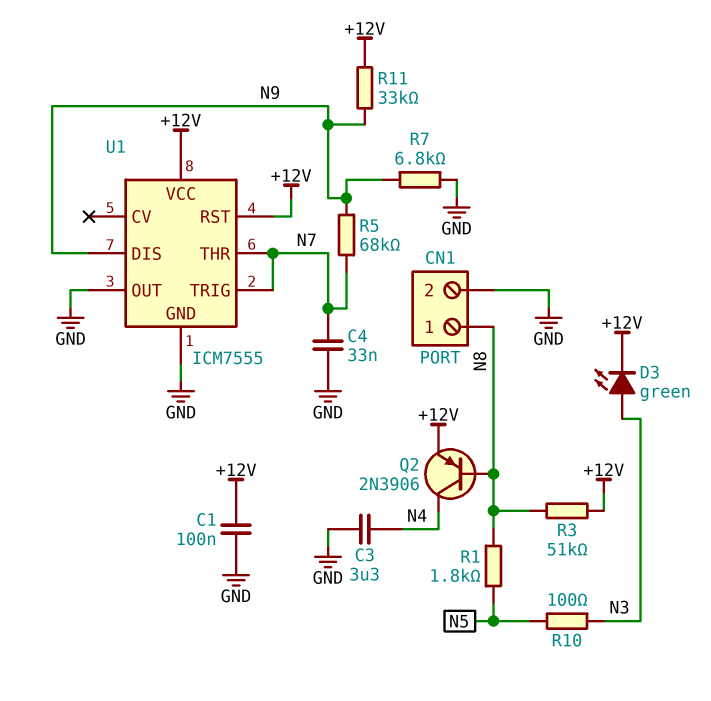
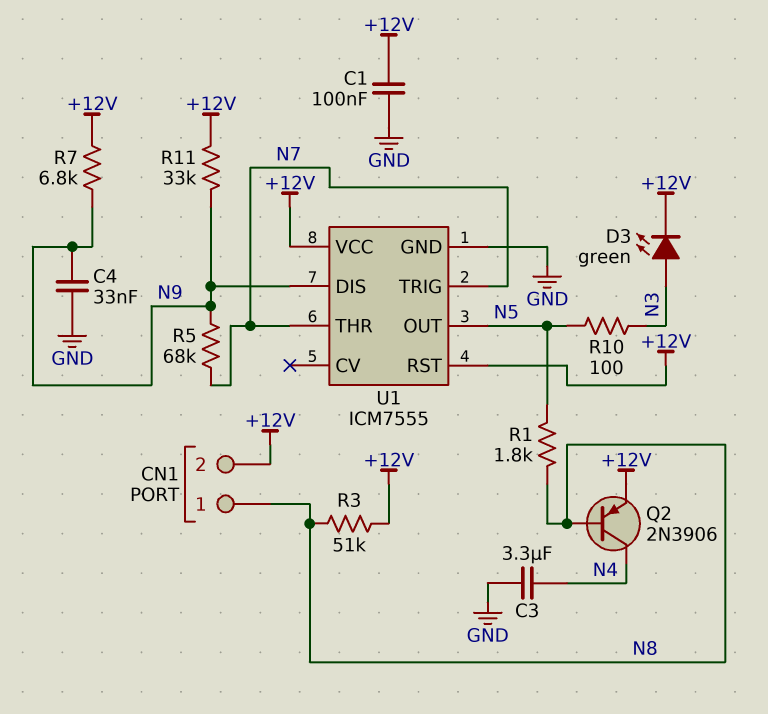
C4: 33nF (GND, N7) -> 33nF (GND, N9)
CN1 pin 2: GND -> +12V
R7: 6.8k (GND, N9) -> 6.8k (+12V, N9)
U1 pin OUT: GND -> N5

